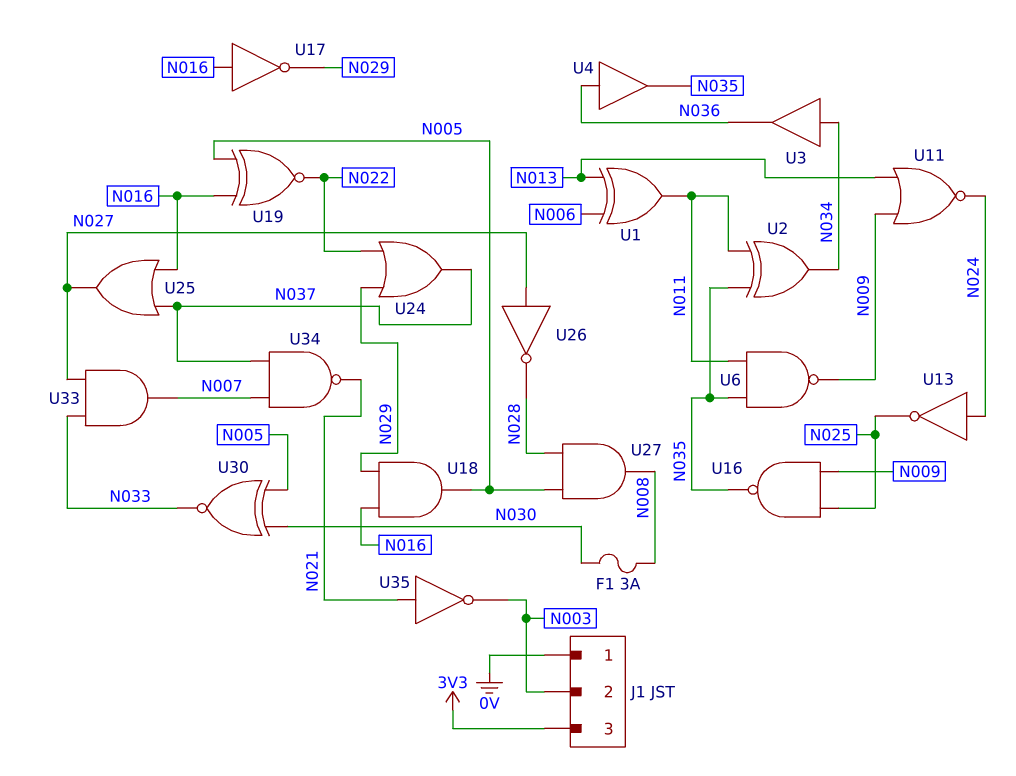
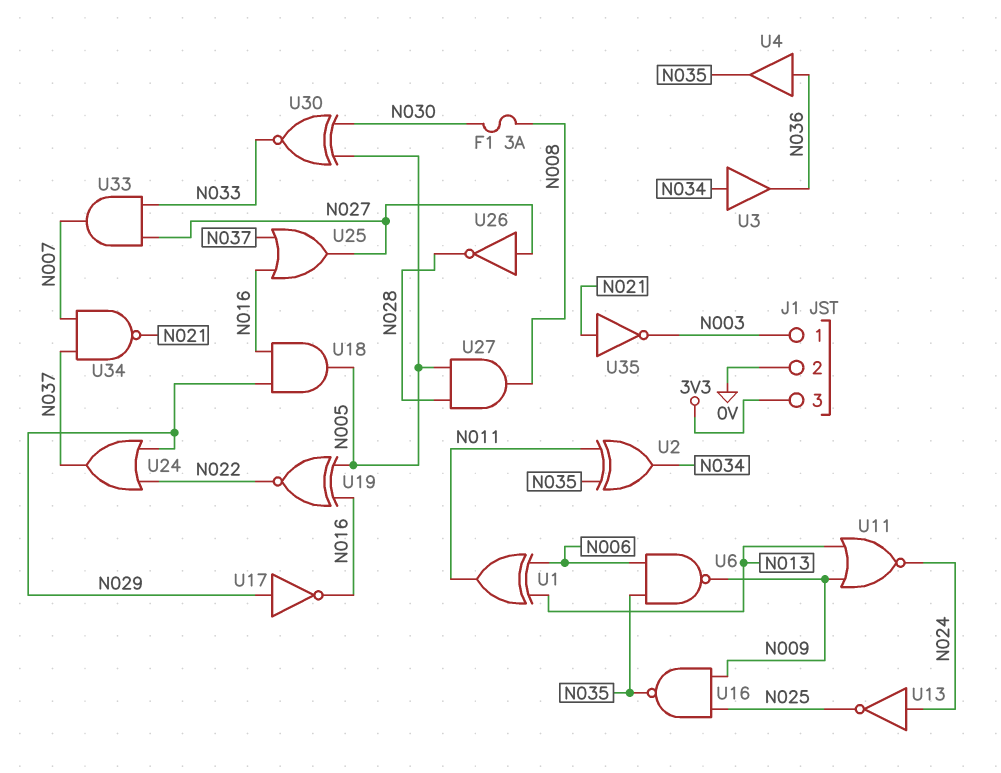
J1 pin 1: 0V -> N003
J1 pin 2: N003 -> 0V
U6: NAND (in N011, in N035, out N009) -> NAND (in N006, in N035, out N009)
U17: NOT (in N016, out N029) -> NOT (in N029, out N016)

